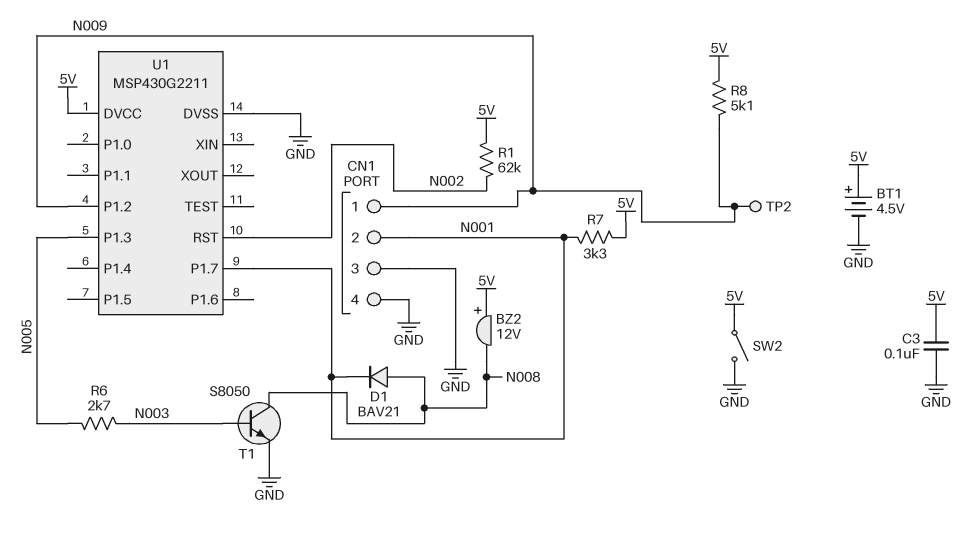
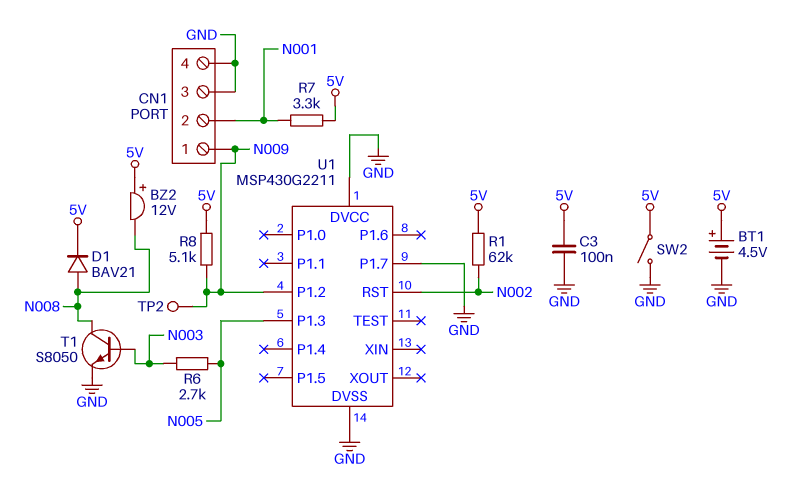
D1: diode BAV21 (A N008, K N001) -> diode BAV21 (A N008, K 5V)
U1 pin DVCC: 5V -> GND
U1 pin P1.7: N001 -> GND

